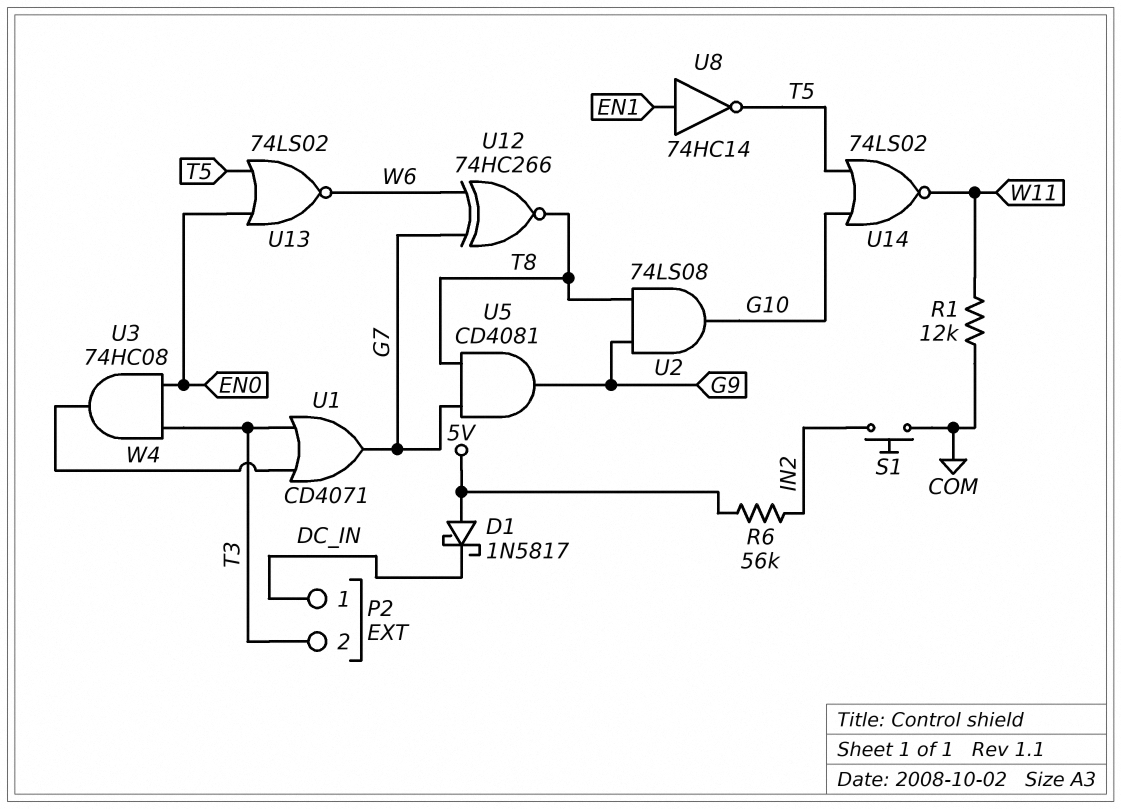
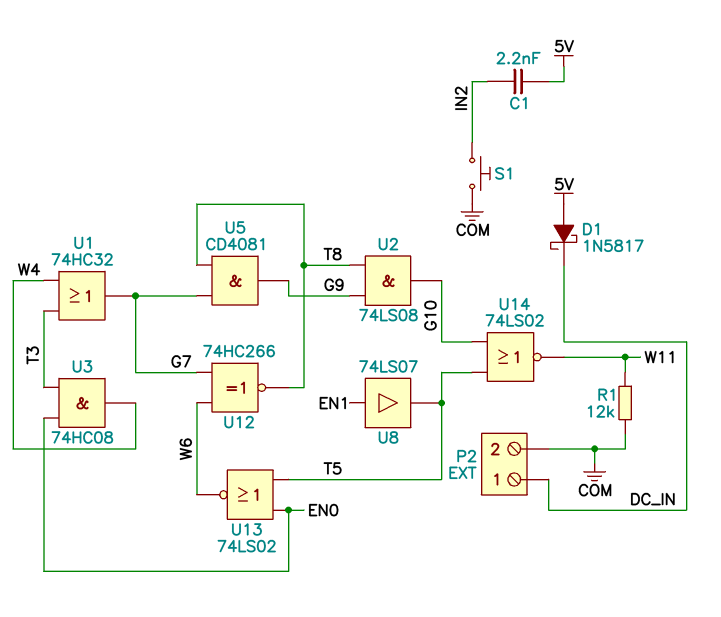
C1: none -> 2.2nF (5V, IN2)
P2 pin 2: T3 -> COM
R6: 56k (5V, IN2) -> none
U1: OR CD4071 (in T3, in W4, out G7) -> OR 74HC32 (in T3, in W4, out G7)
U8: NOT 74HC14 (in EN1, out T5) -> buffer 74LS07 (in EN1, out T5)

